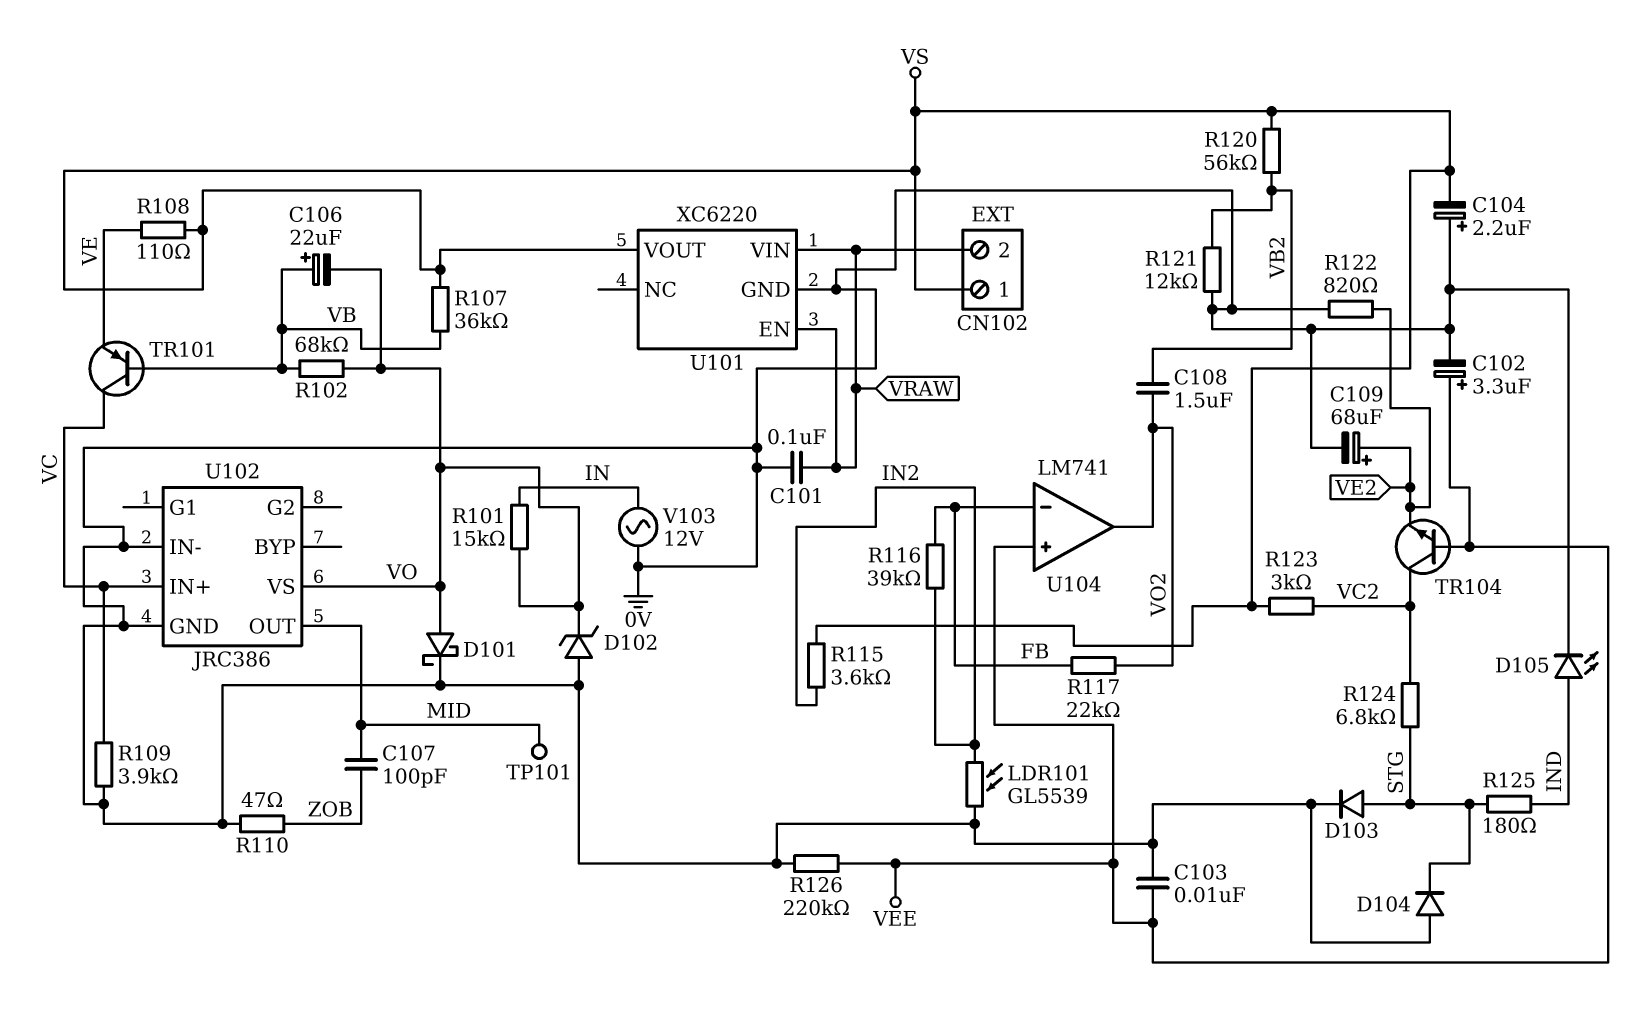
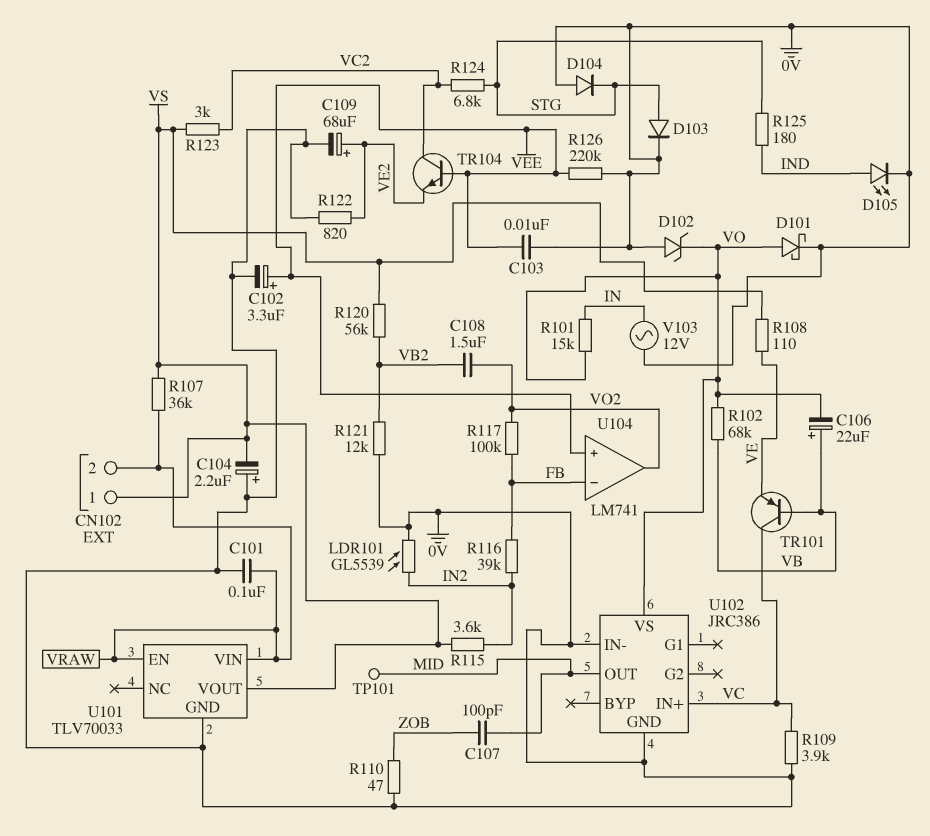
R107: 36k (VB, VS) -> 36k (VRAW, VS)
R117: 22k (FB, VO2) -> 100k (FB, VO2)
U101: XC6220 -> TLV70033

